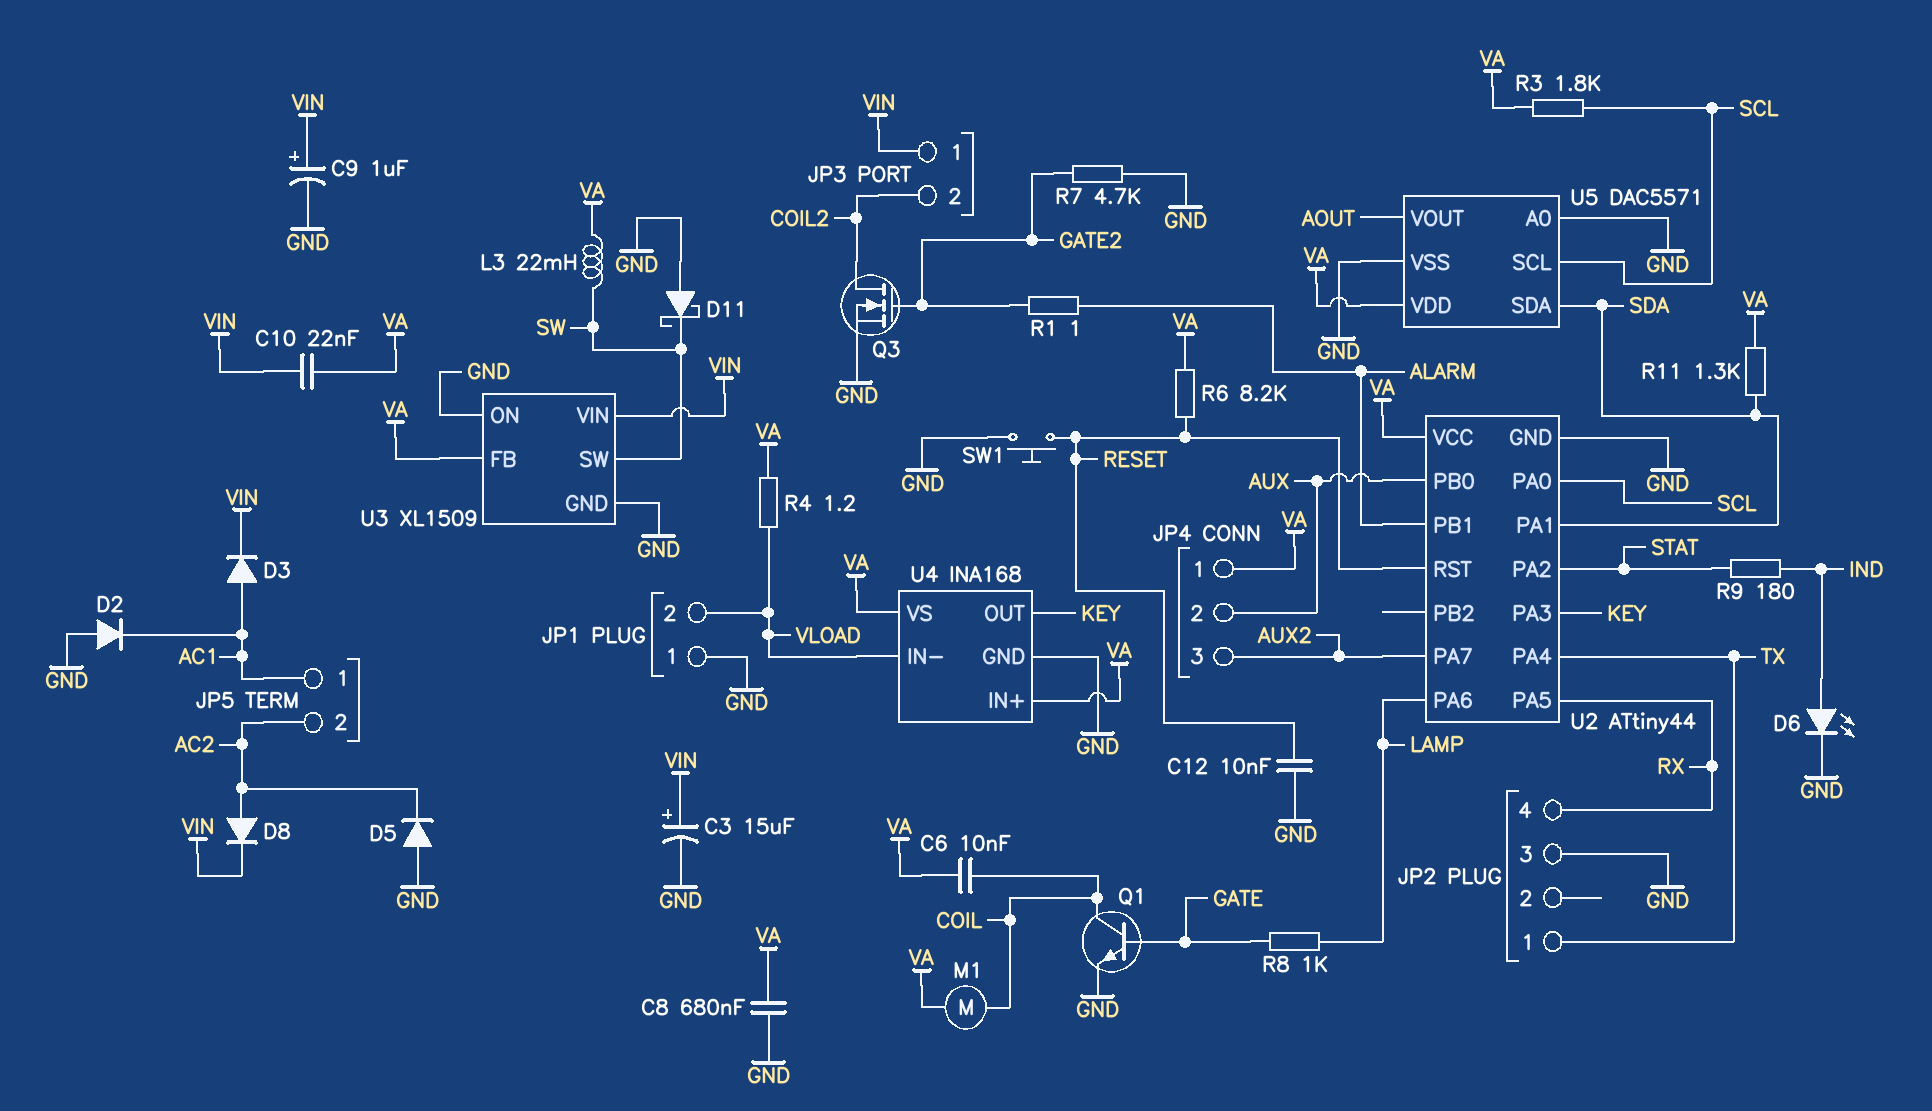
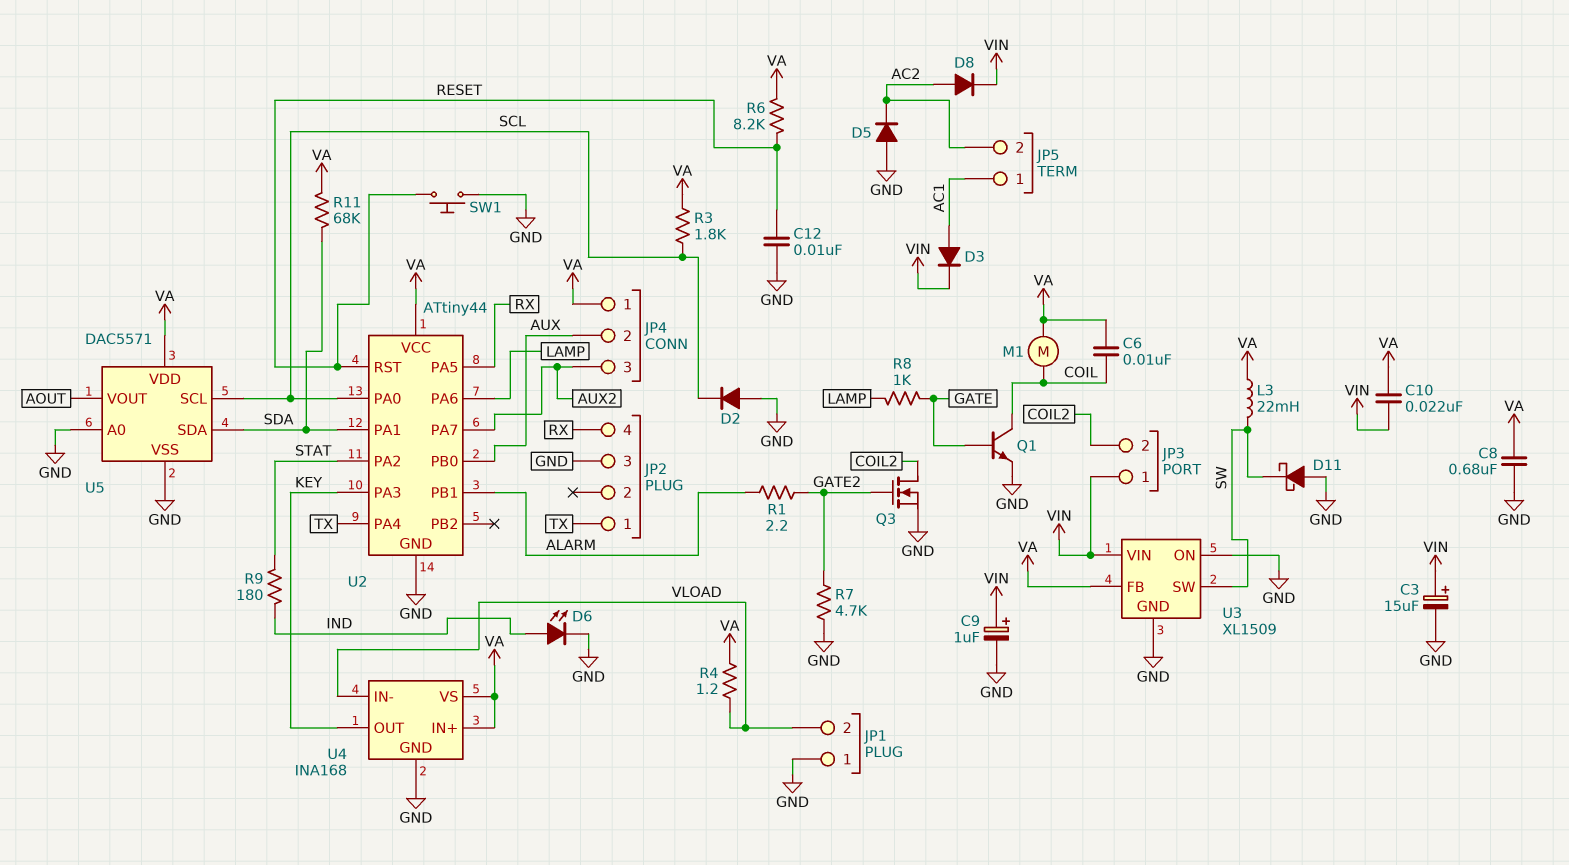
D2: diode (A GND, K AC1) -> diode (A GND, K SCL)
R1: 1 (ALARM, GATE2) -> 2.2 (ALARM, GATE2)
R11: 1.3k (SDA, VA) -> 68k (SDA, VA)

